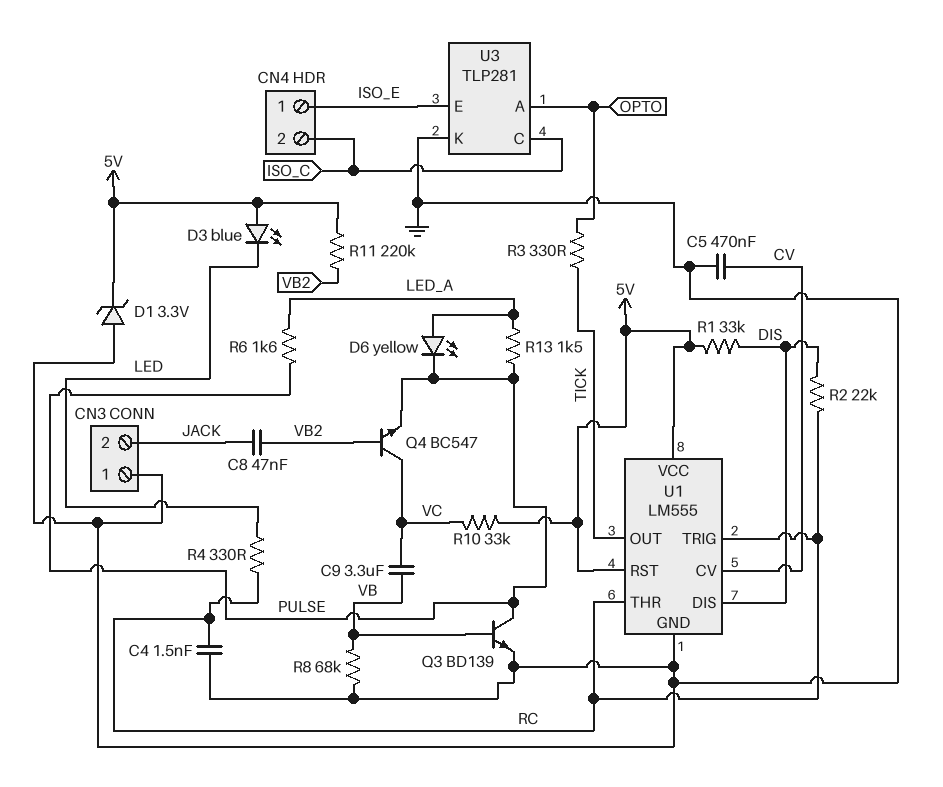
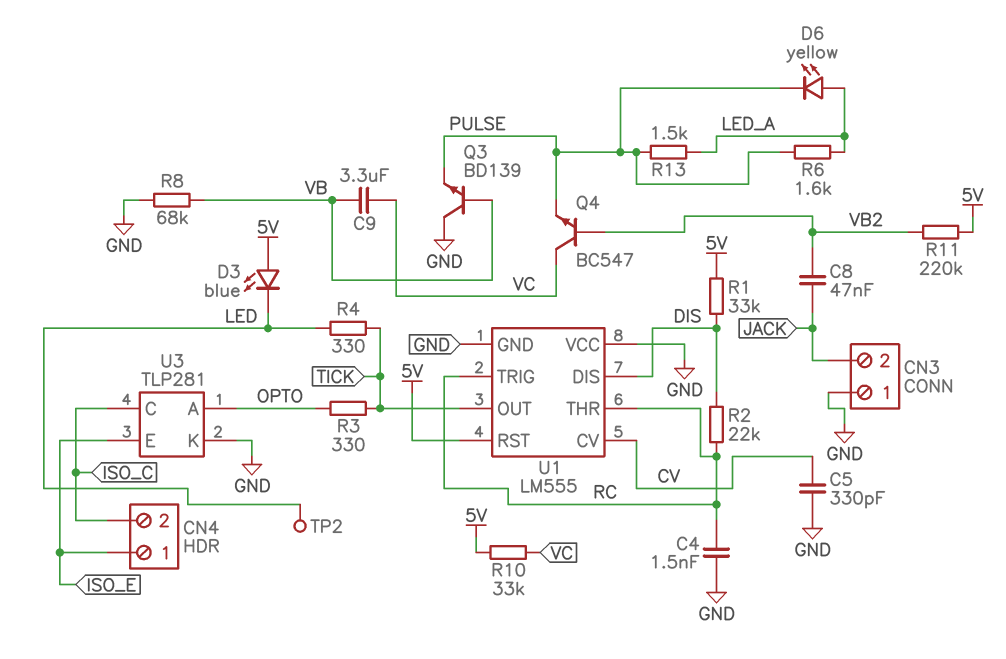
C5: 470nF (CV, GND) -> 330pF (CV, GND)
D1: zener 3.3V (A GND, K 5V) -> none
Q3: NPN BD139 (B VB, C PULSE, E GND) -> NPN BD139 (B VB, C GND, E PULSE)
R4: 330 (LED, RC) -> 330 (LED, TICK)
TP2: none -> test point (LED)
U1 pin VCC: 5V -> GND

